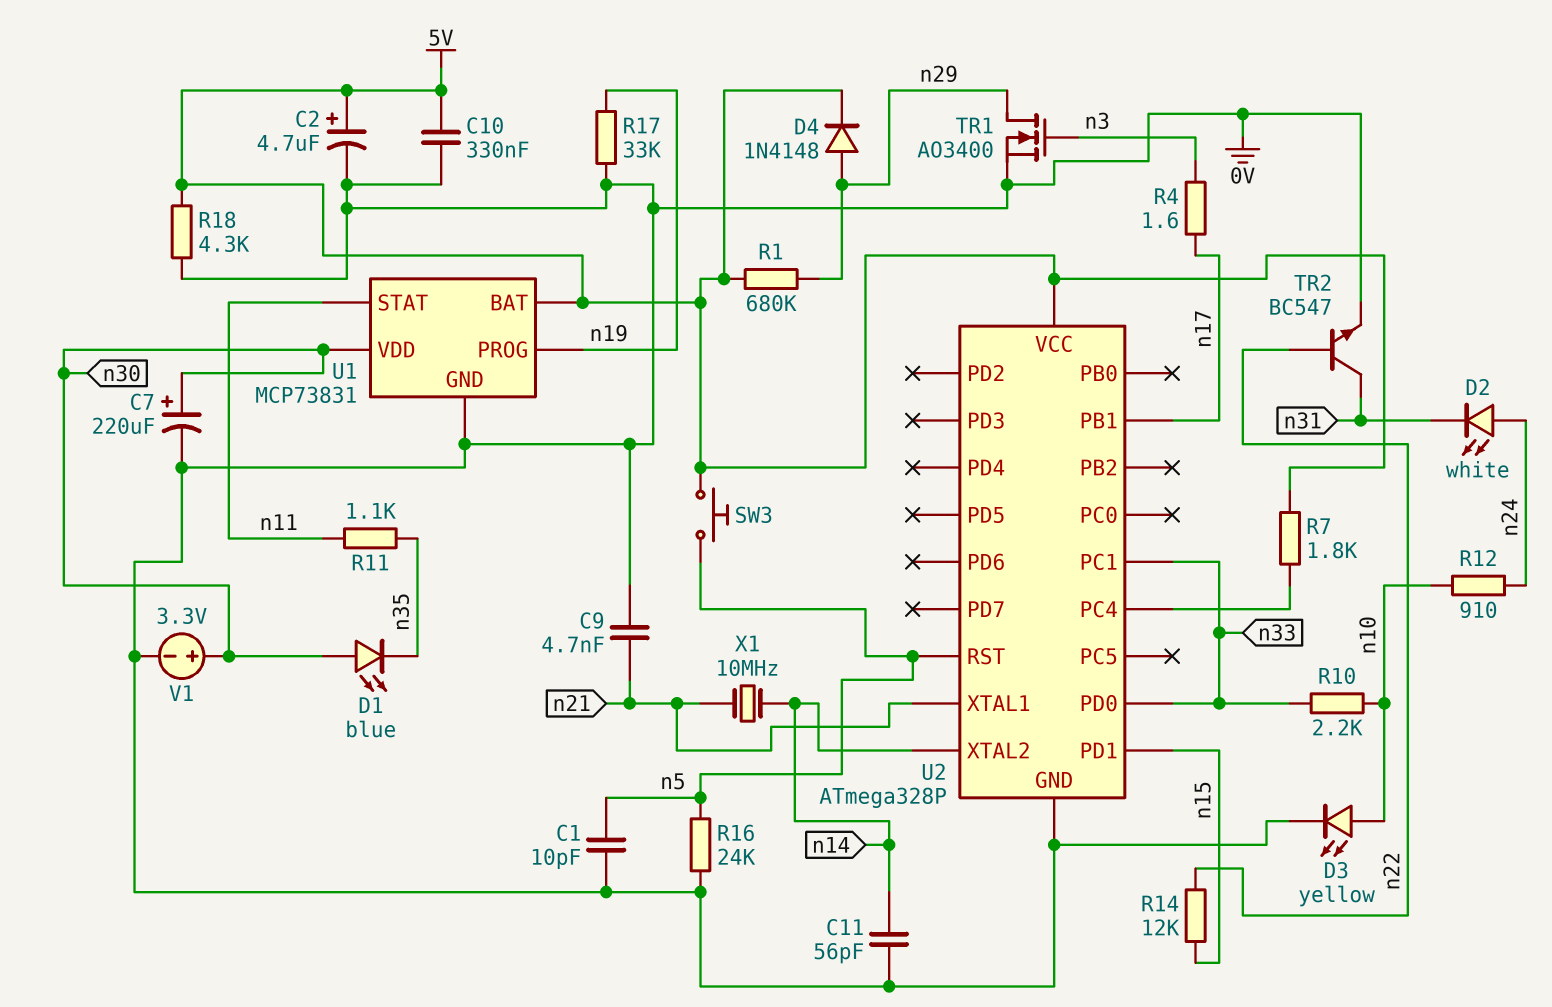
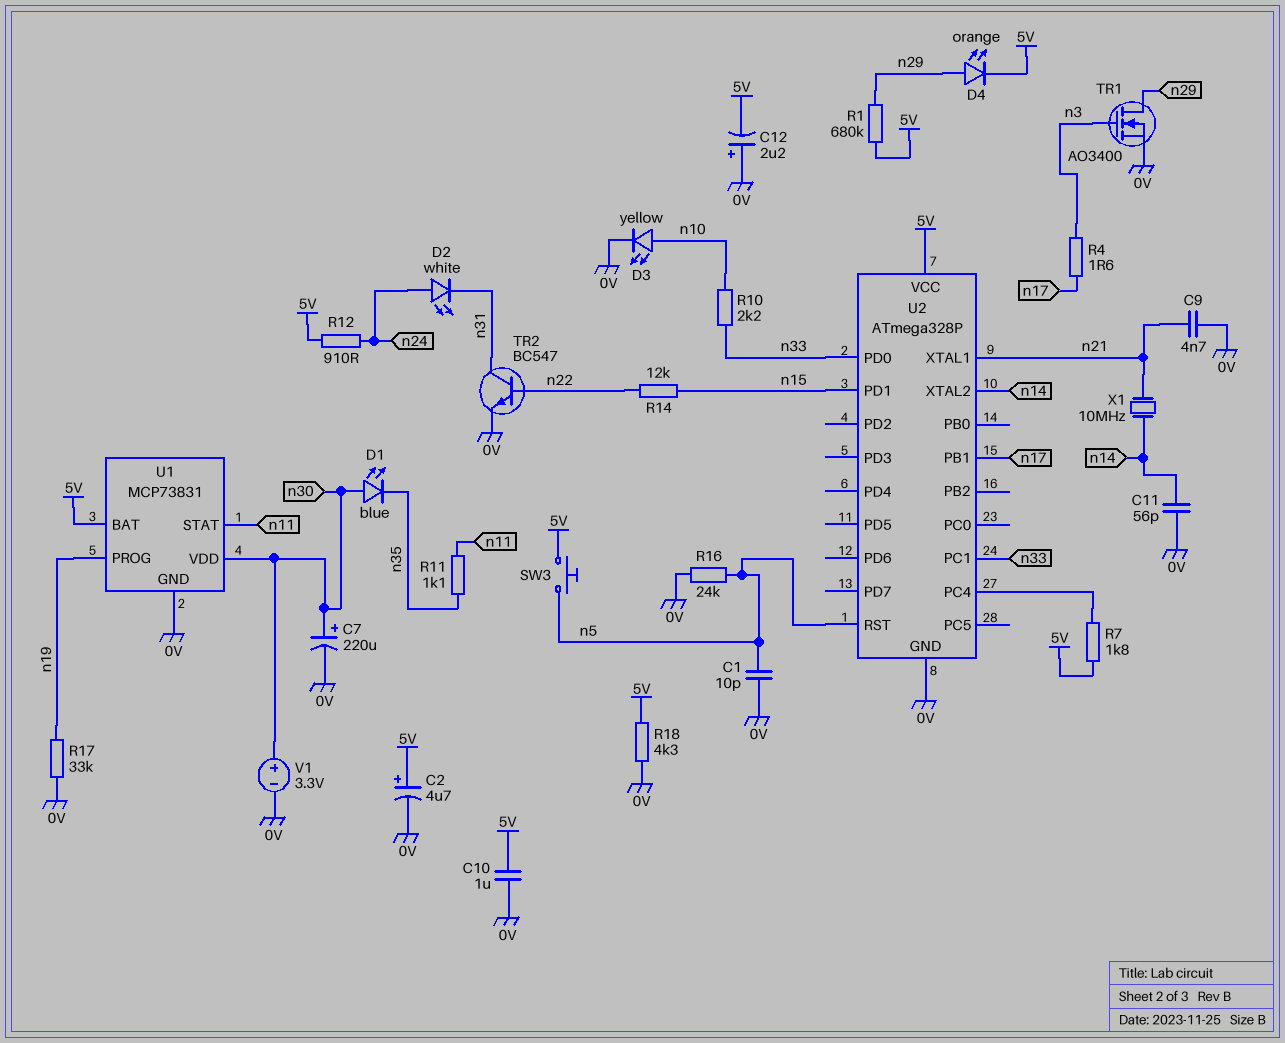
C10: 330nF (0V, 5V) -> 1uF (0V, 5V)
C12: none -> 2.2uF (plus 0V, minus 5V)
D4: diode 1N4148 (A n29, K 5V) -> LED orange (A n29, K 5V)
R12: 910 (n10, n24) -> 910 (5V, n24)

